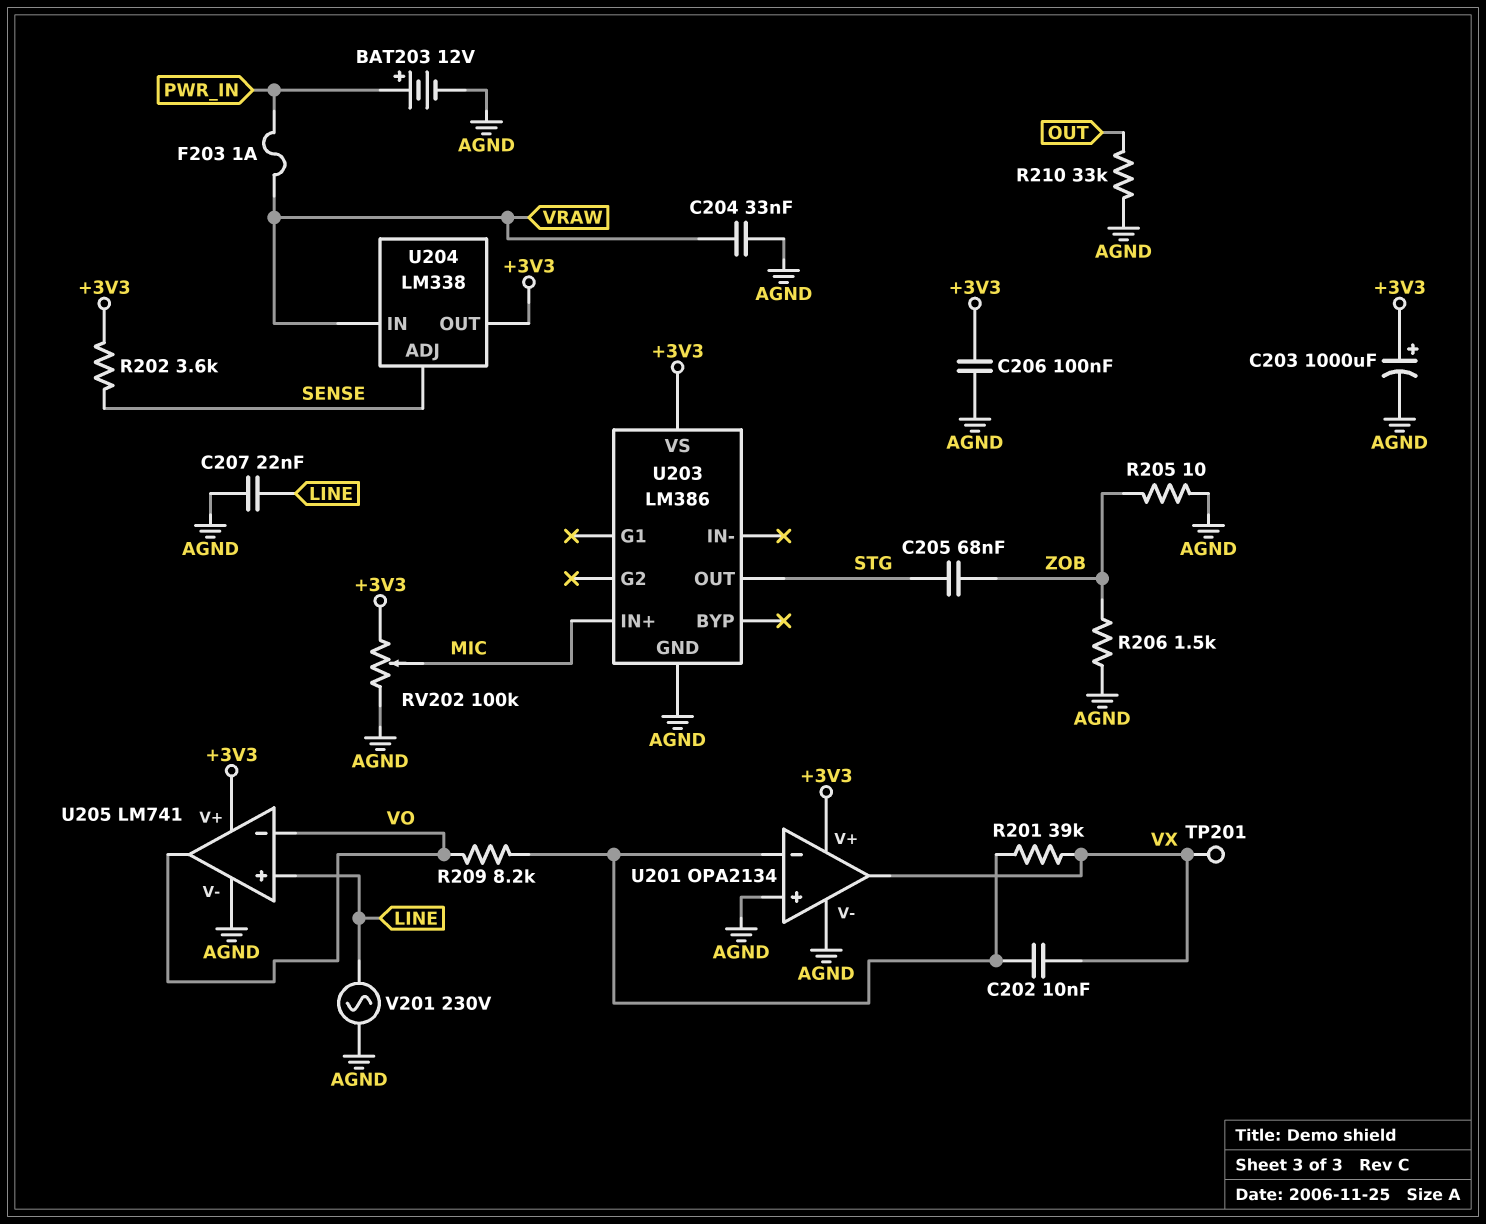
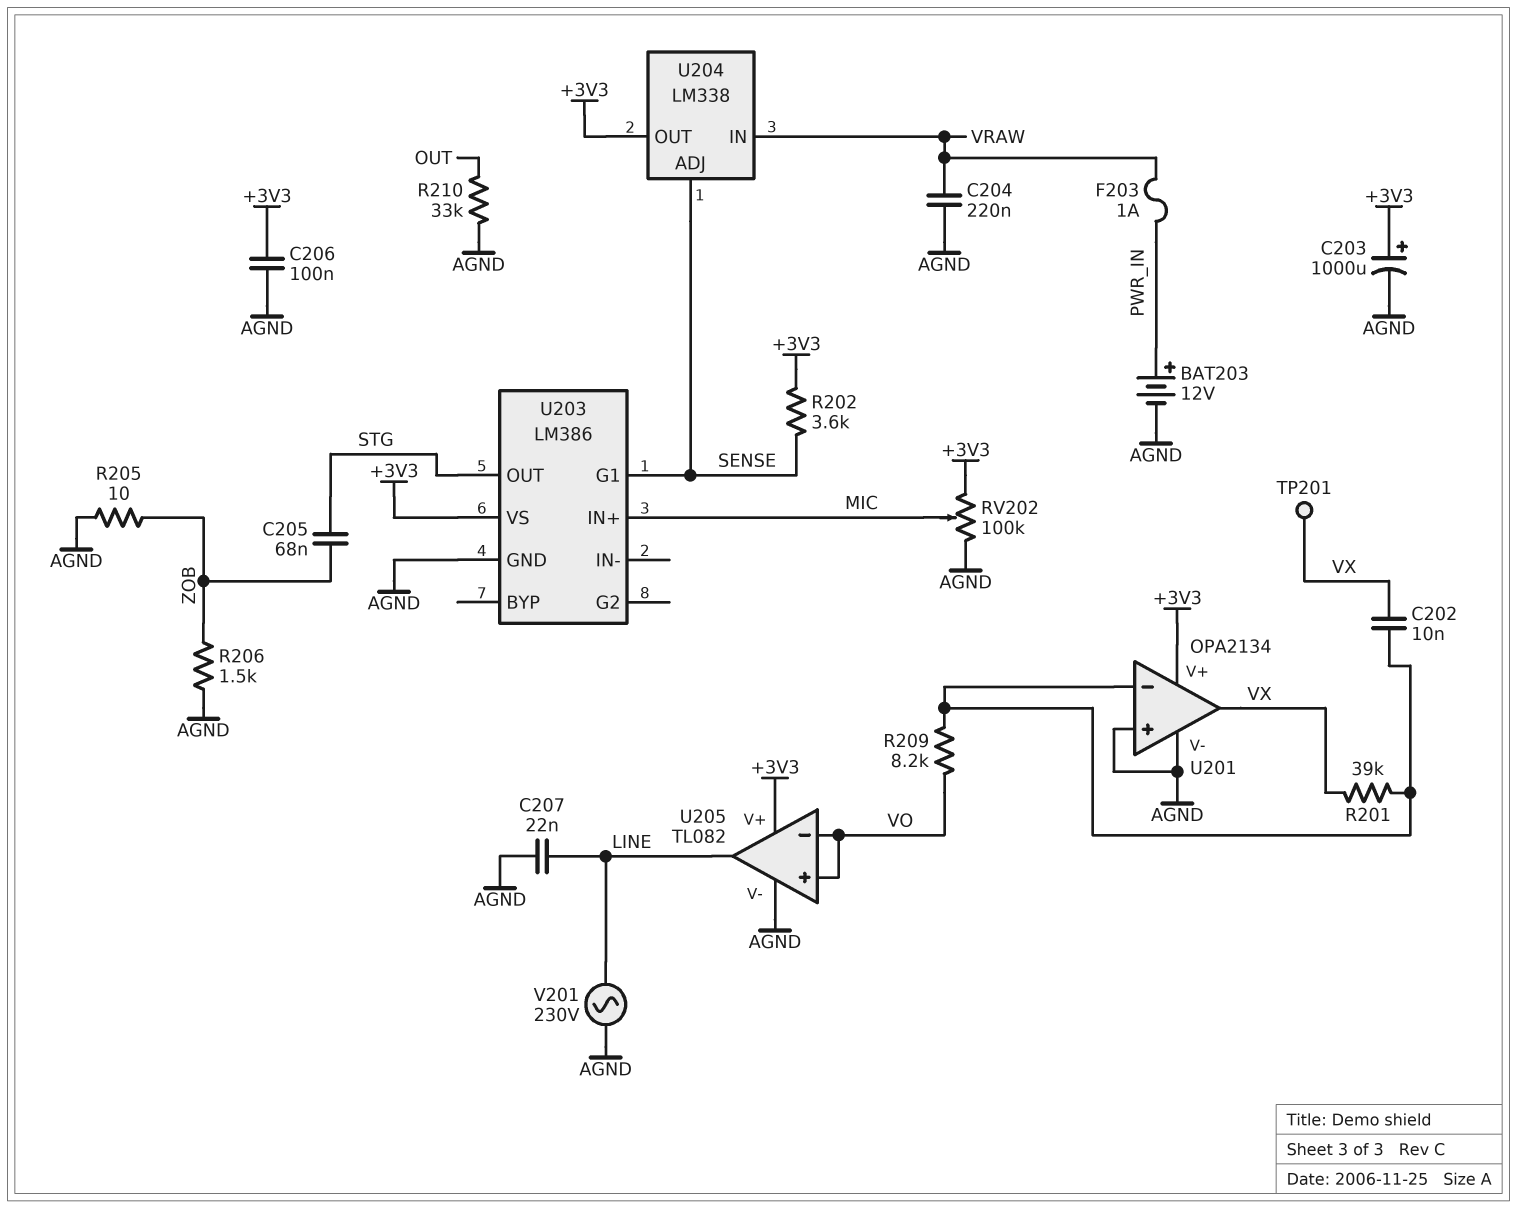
C204: 33nF (AGND, VRAW) -> 220nF (AGND, VRAW)
U203 pin G1: none -> SENSE
U205: LM741 -> TL082
U205 pin in+: LINE -> VO
U205 pin out: VO -> LINE

